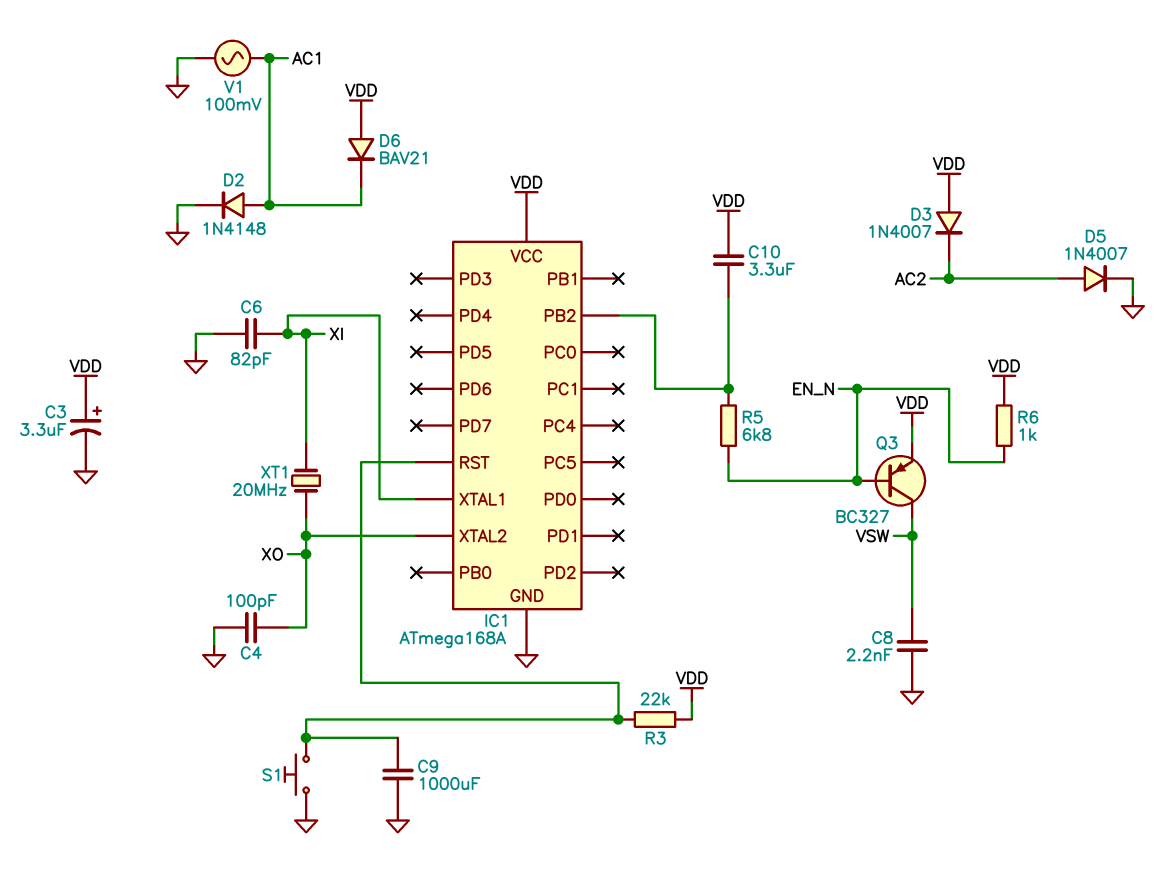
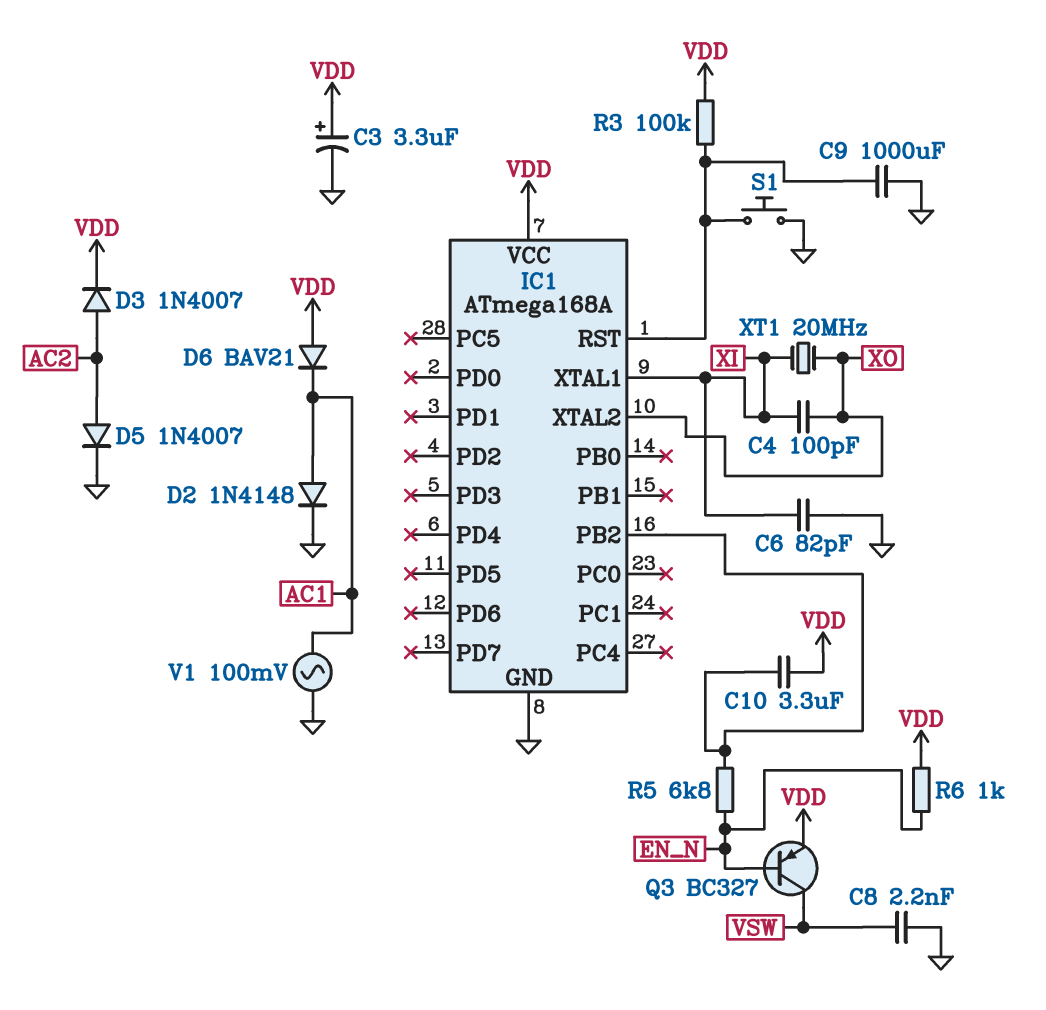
C4: 100pF (GND, XO) -> 100pF (XI, XO)
D3: diode 1N4007 (A VDD, K AC2) -> diode 1N4007 (A AC2, K VDD)
R3: 22k (IC1/RST, VDD) -> 100k (IC1/RST, VDD)

